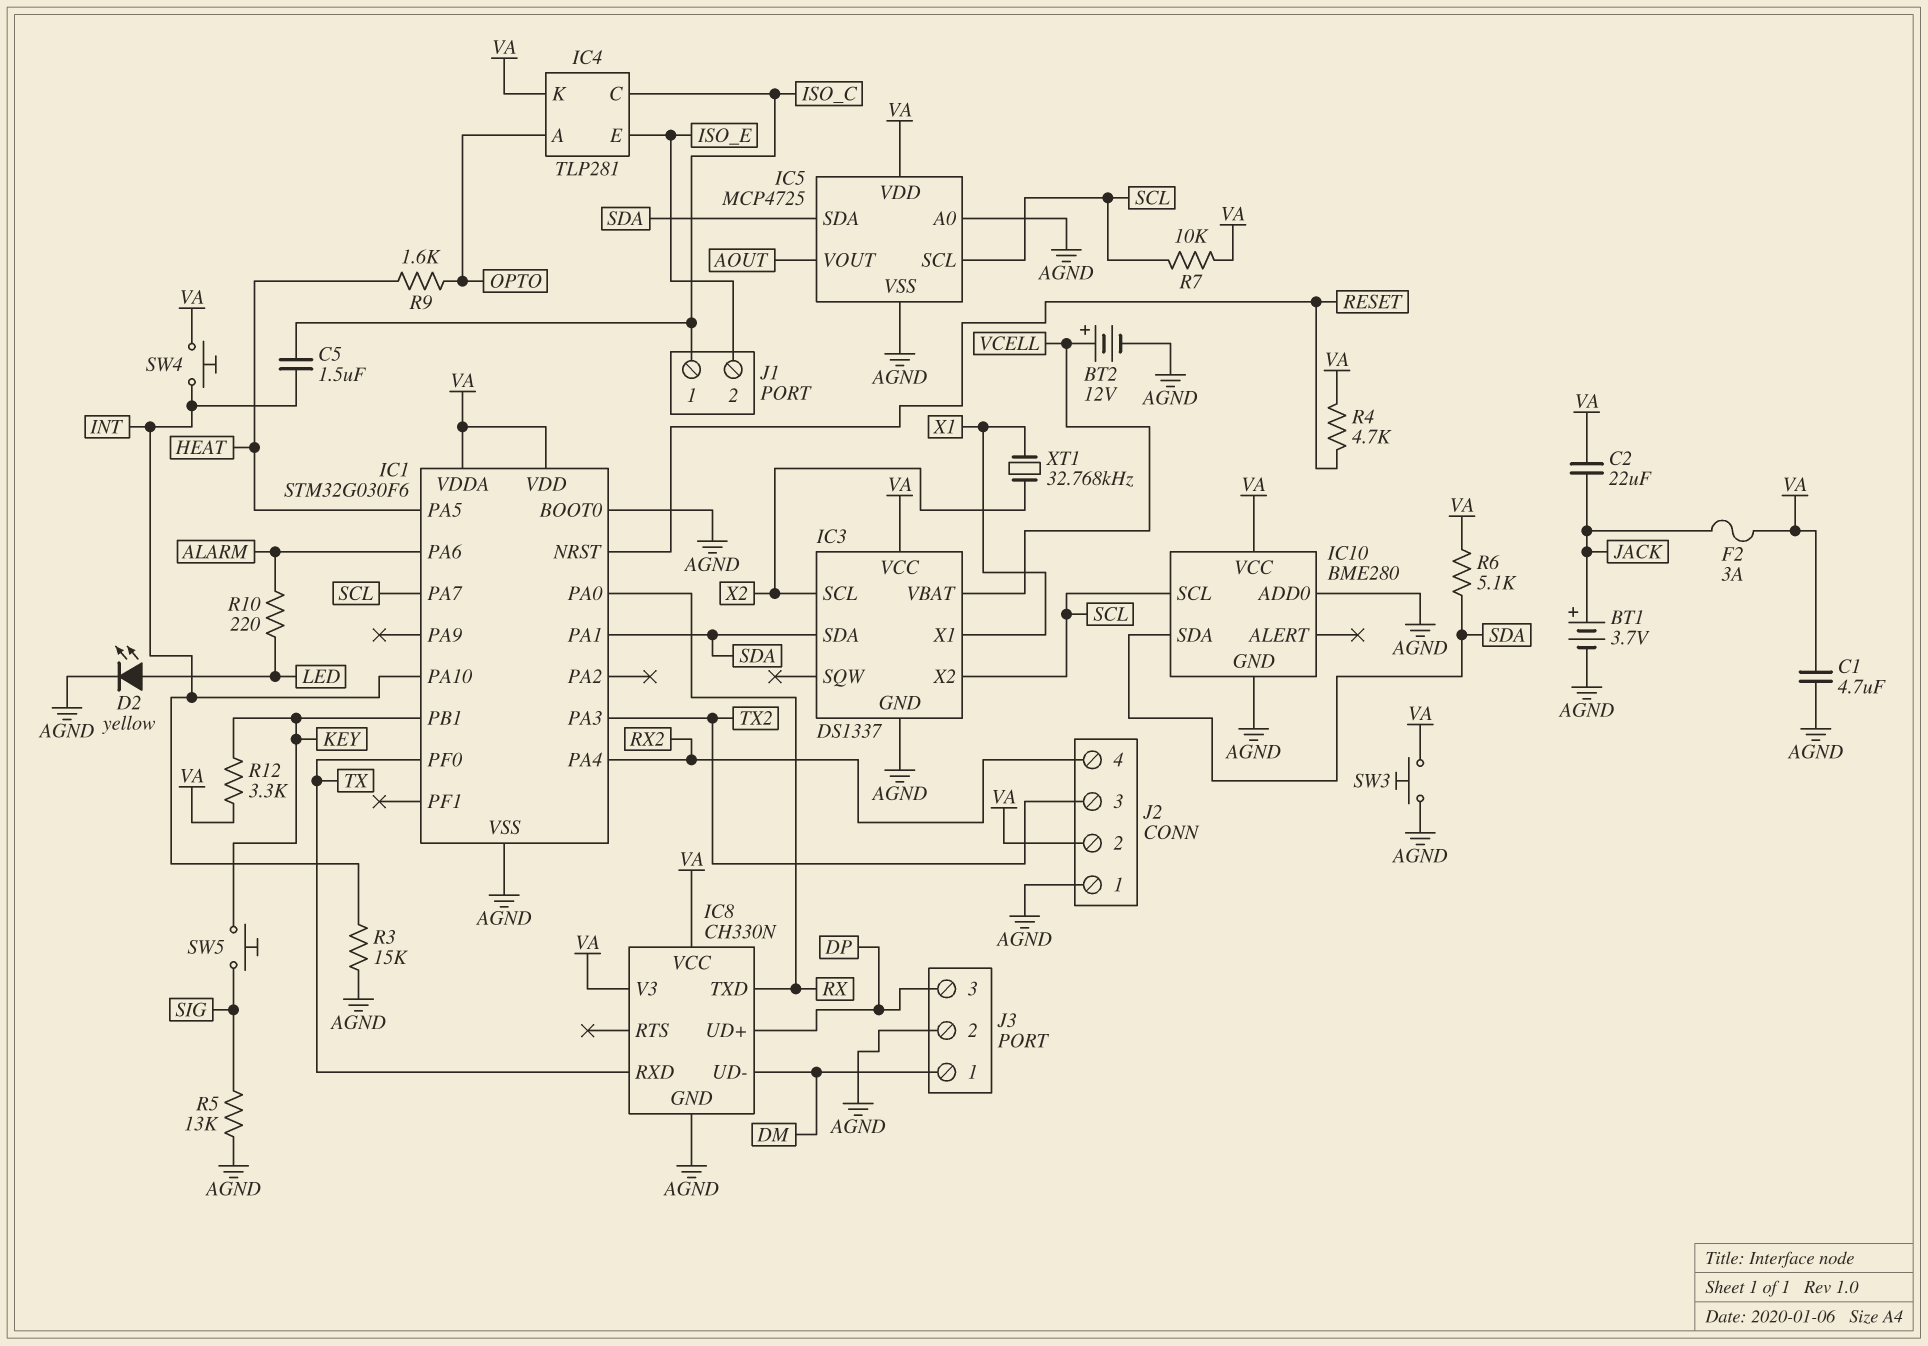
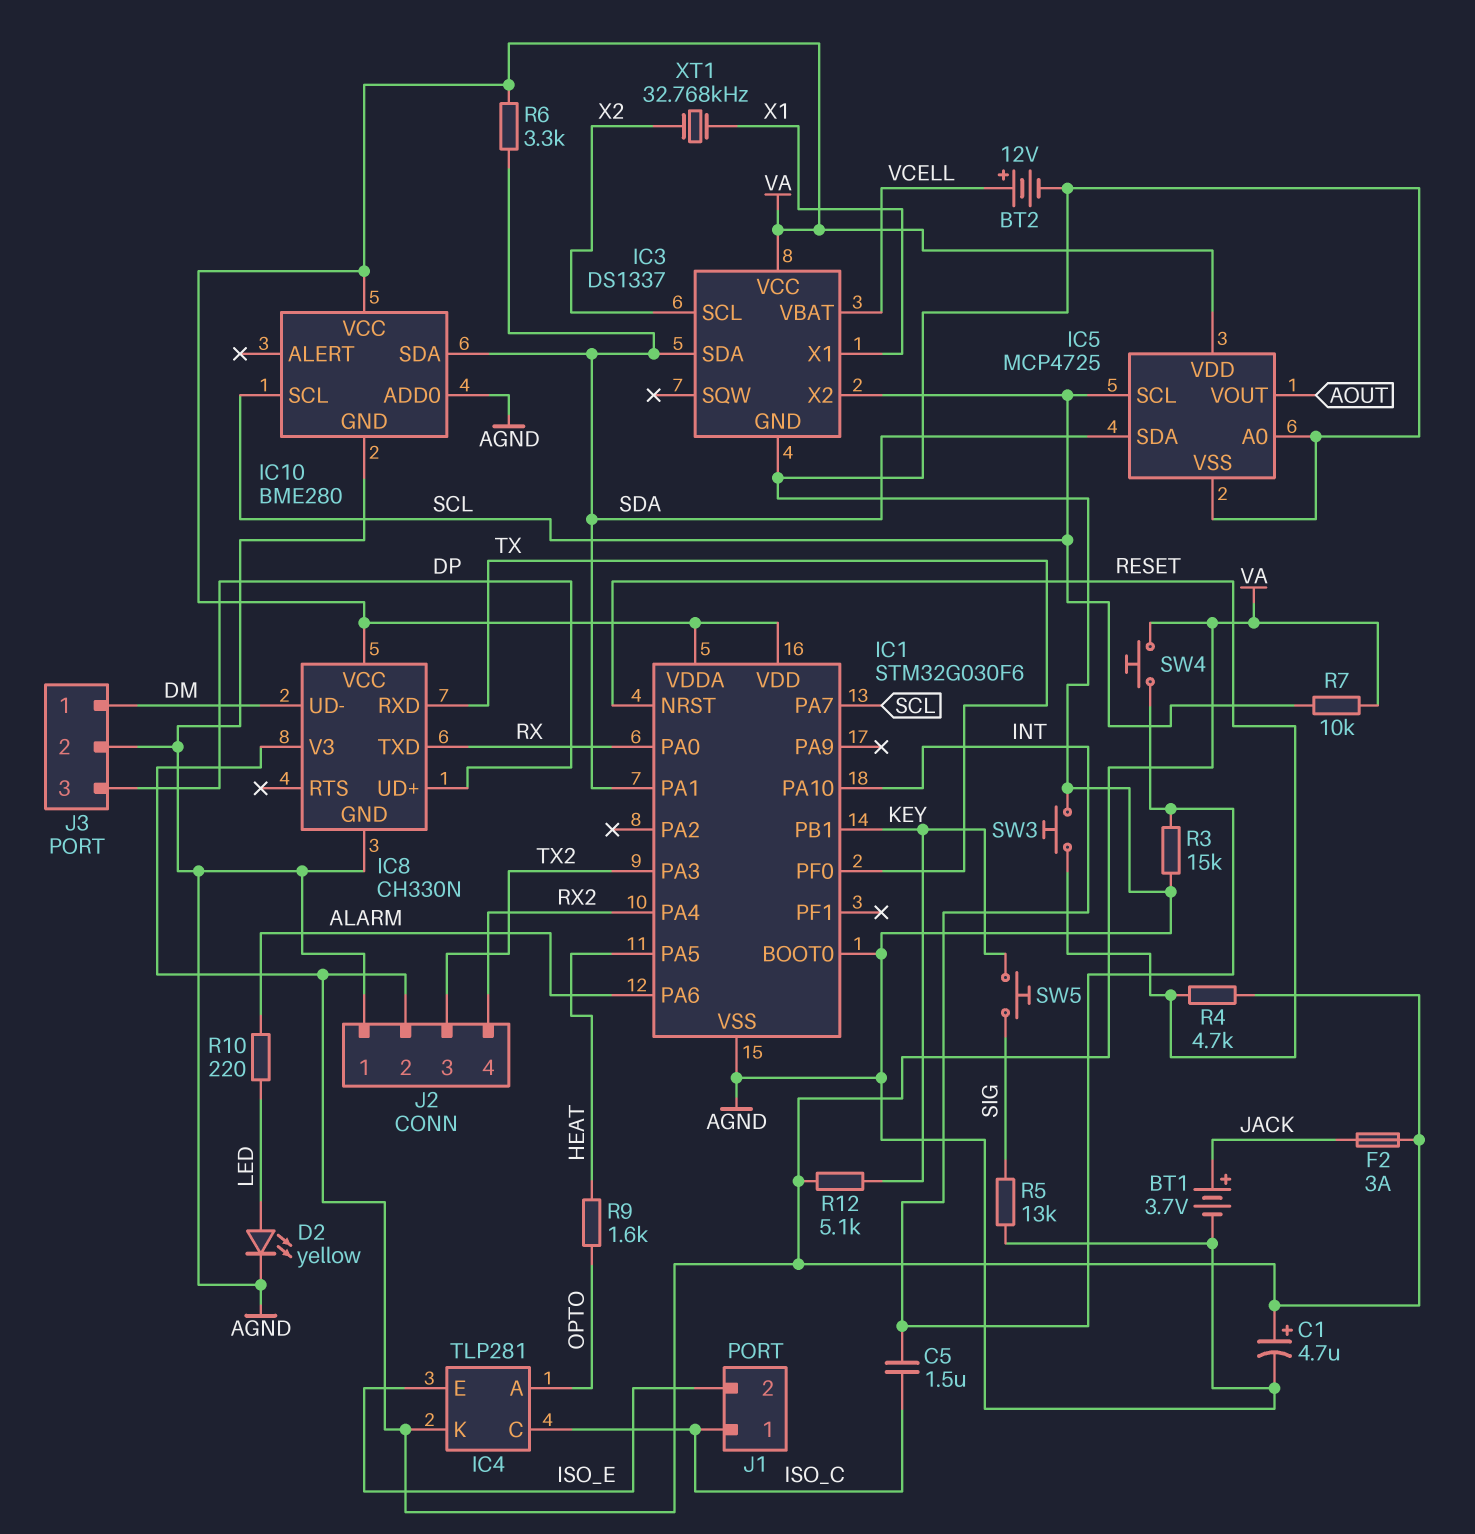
C1: 4.7uF (AGND, VA) -> 4.7uF (plus VA, minus AGND)
C2: 22uF (JACK, VA) -> none
R6: 5.1k (SDA, VA) -> 3.3k (SDA, VA)
R12: 3.3k (KEY, VA) -> 5.1k (KEY, VA)
SW3: button (AGND, VA) -> button (AGND, RESET)

